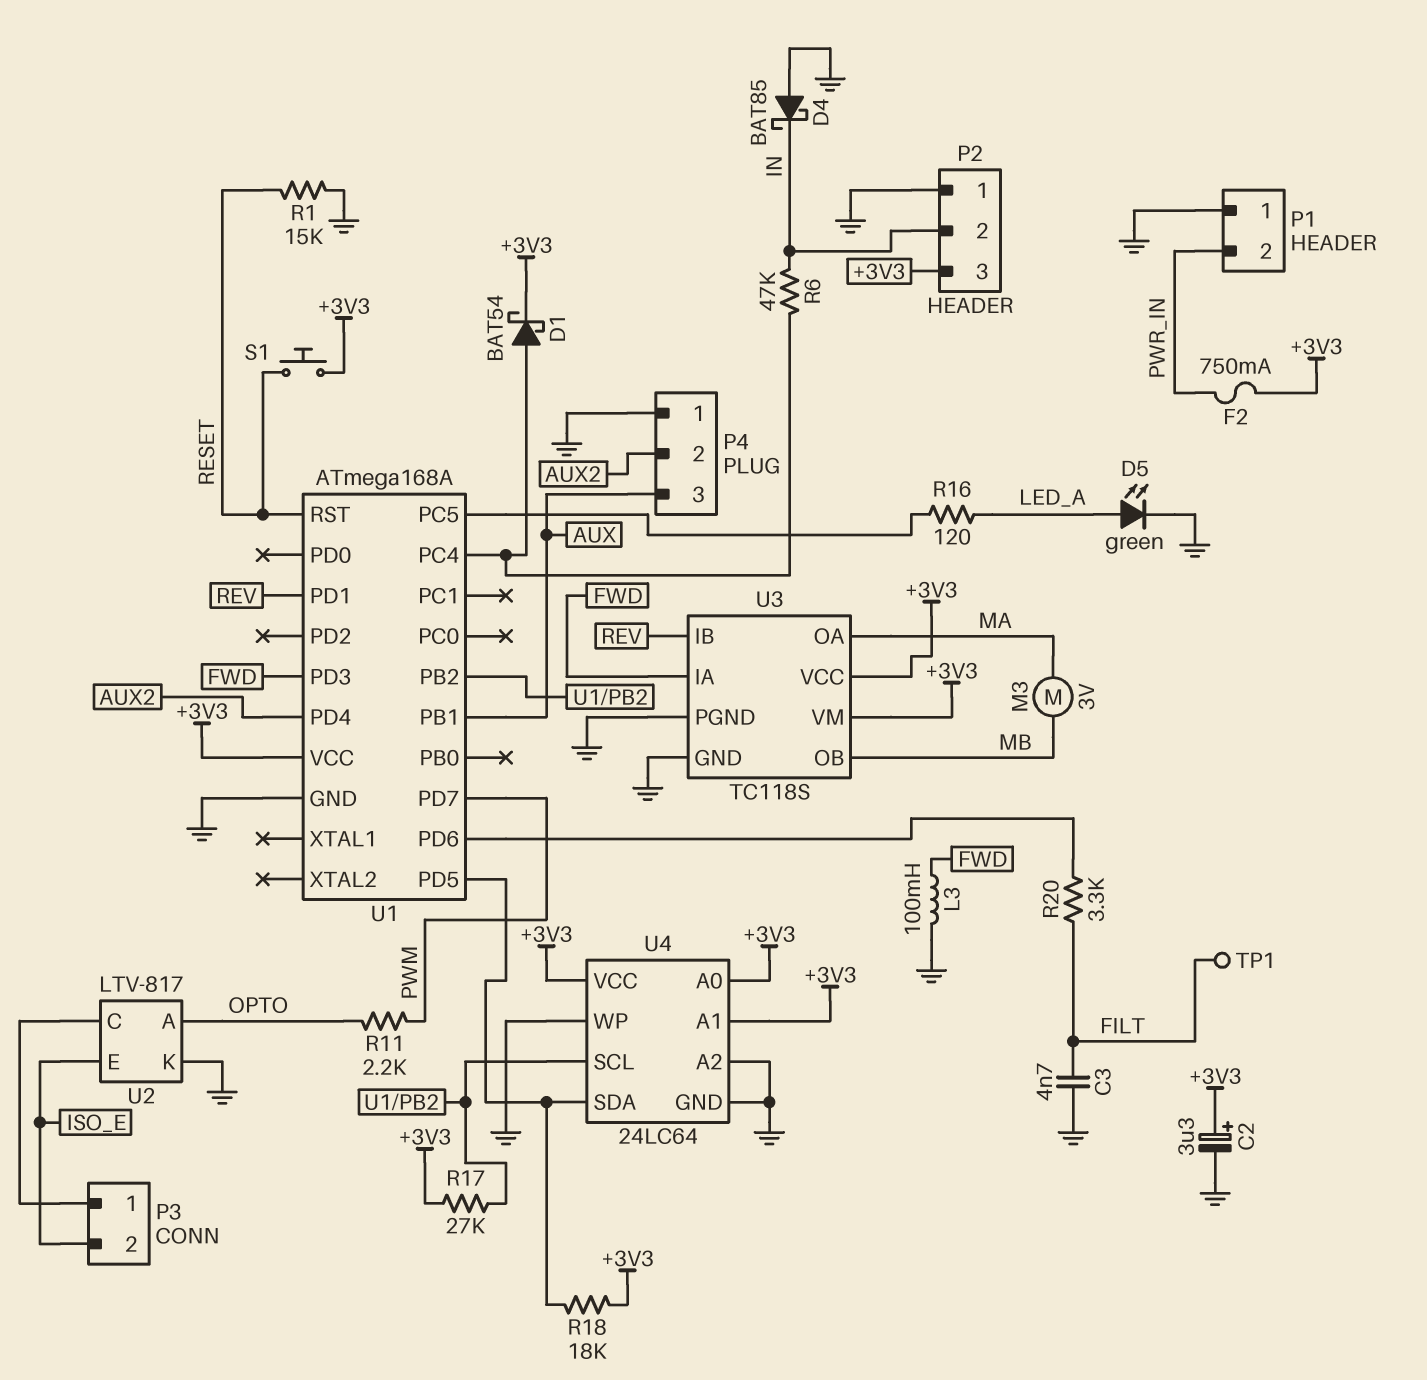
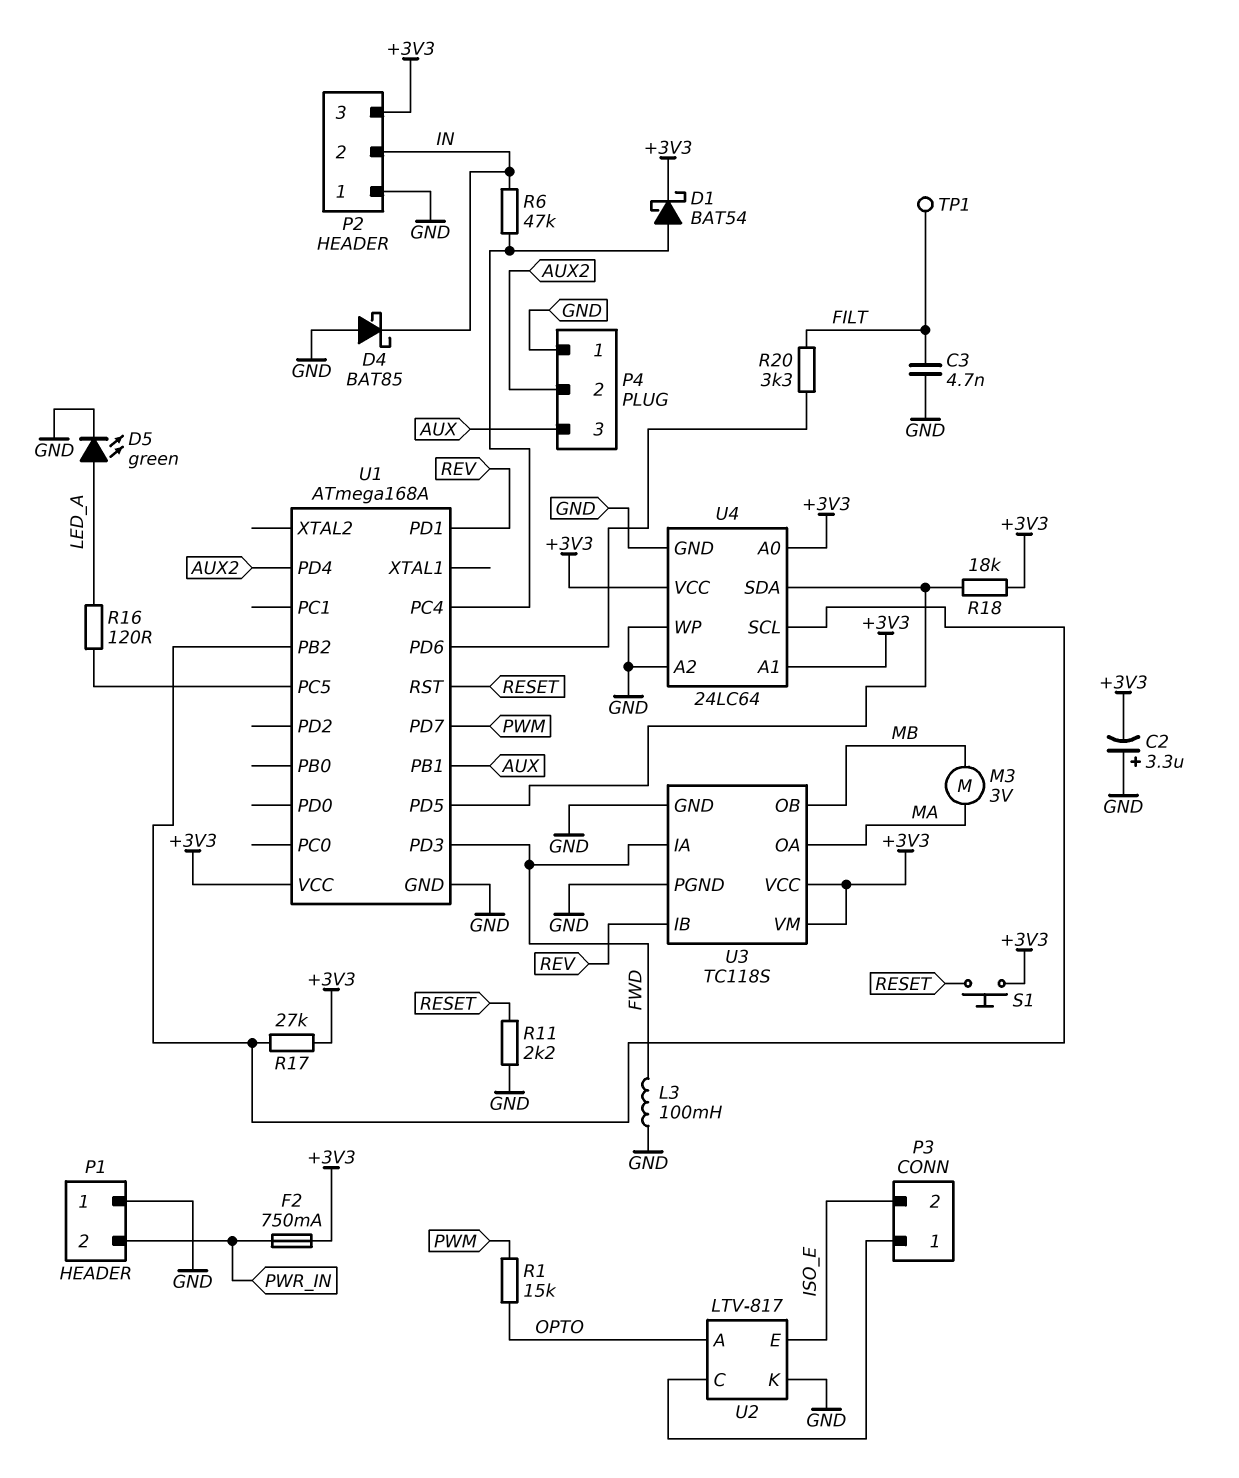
C2: 3.3uF (plus +3V3, minus GND) -> 3.3uF (plus GND, minus +3V3)
R1: 15k (GND, RESET) -> 15k (OPTO, PWM)
R11: 2.2k (OPTO, PWM) -> 2.2k (GND, RESET)

